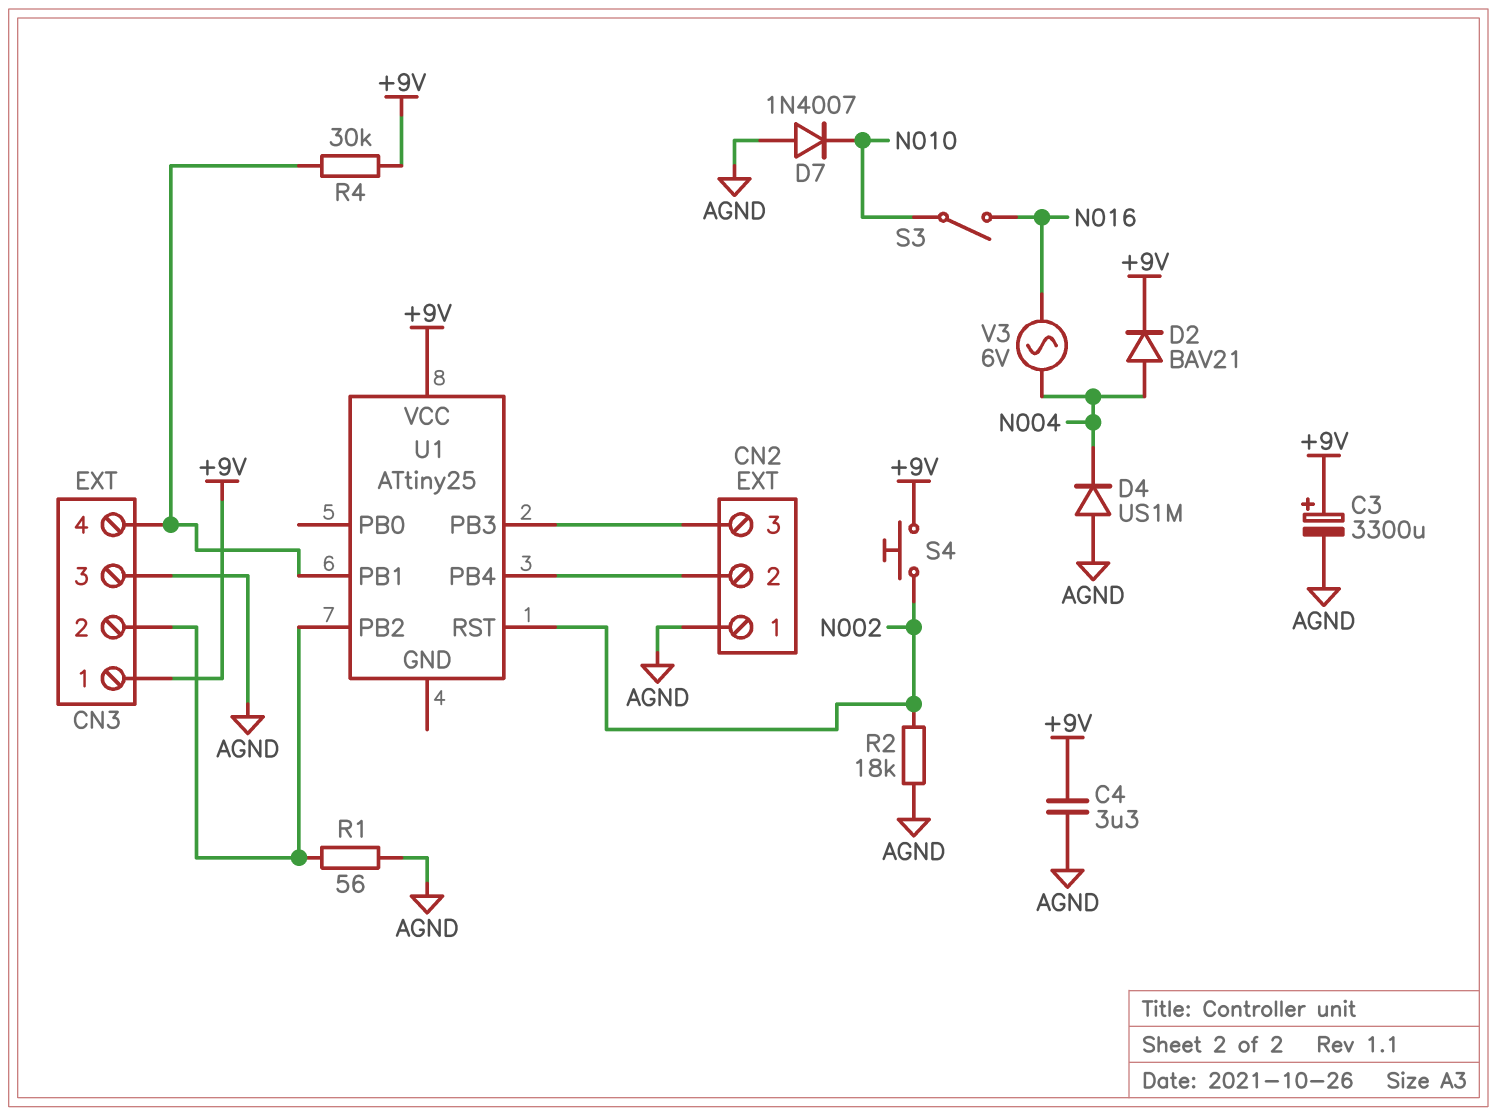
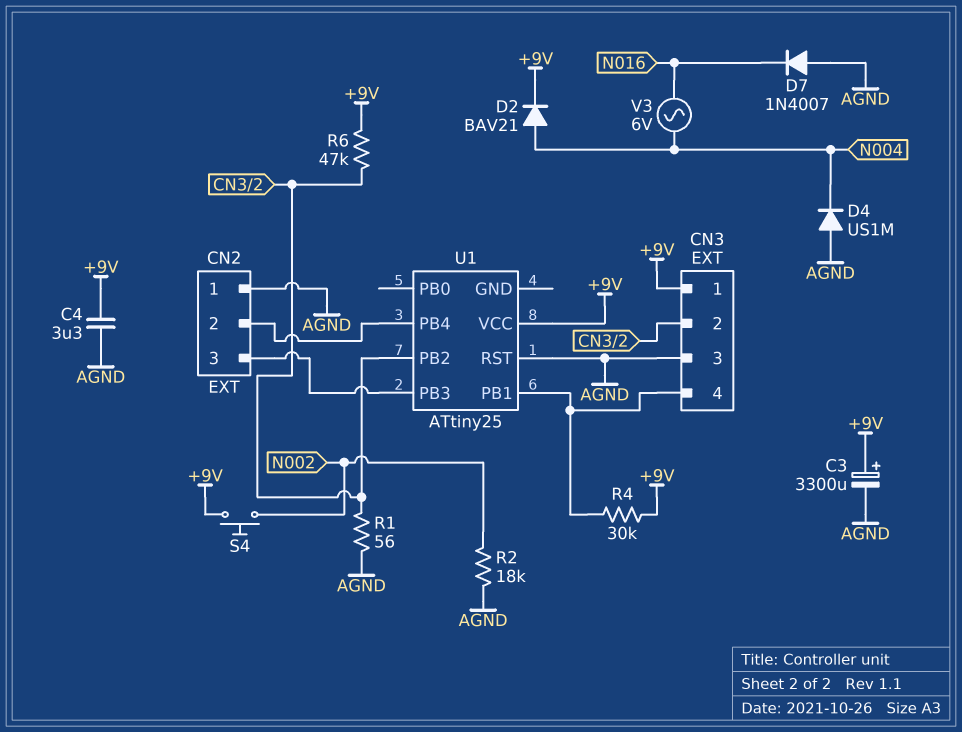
D7: diode 1N4007 (A AGND, K N010) -> diode 1N4007 (A AGND, K N016)
R6: none -> 47k (+9V, CN3/2)
S3: switch (N010, N016) -> none
U1 pin RST: N002 -> AGND

